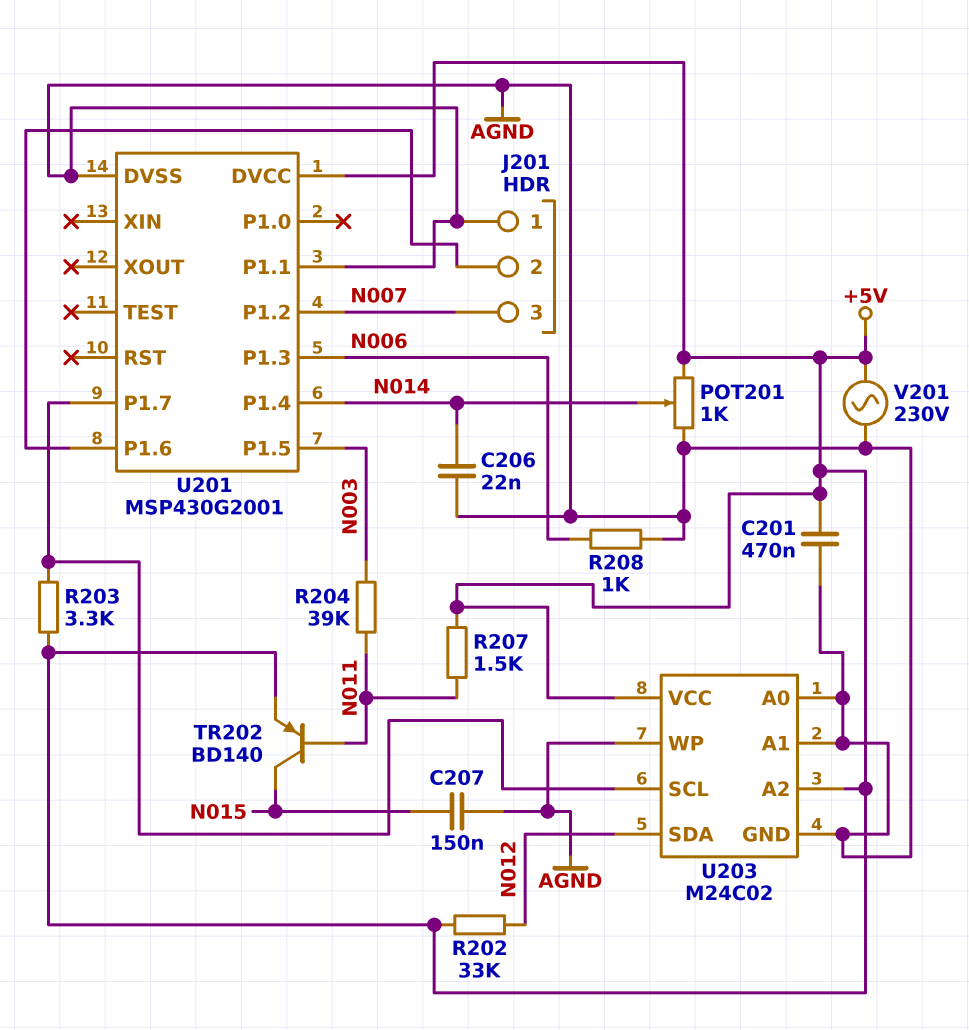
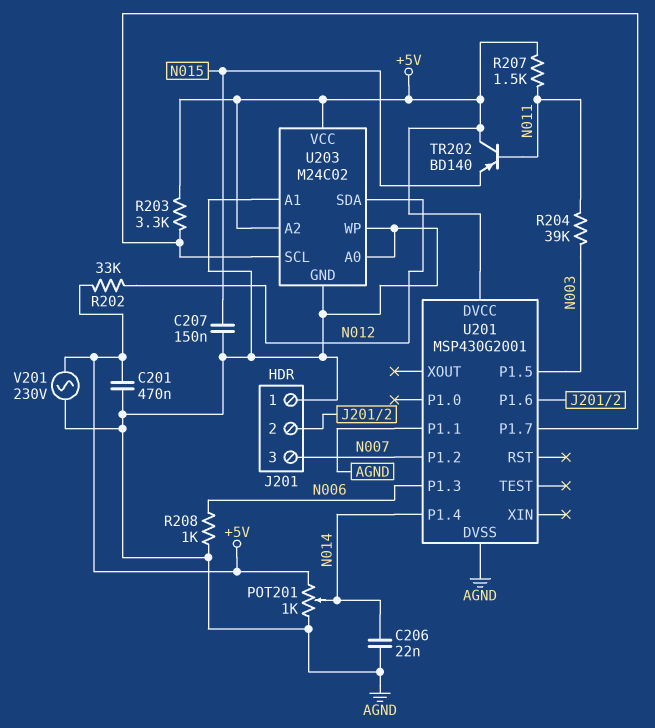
TR202: PNP BD140 (B N011, C N015, E +5V) -> PNP BD140 (B N011, C +5V, E N015)

